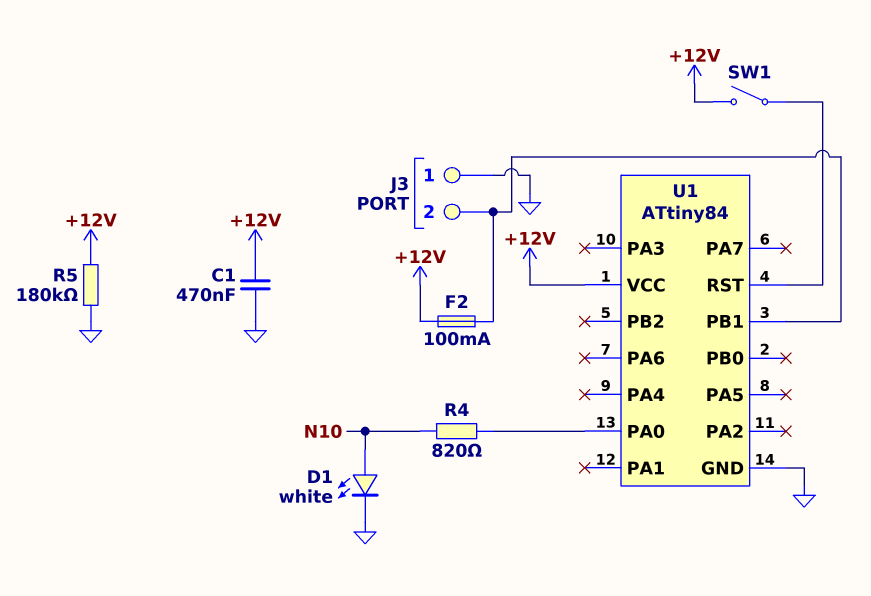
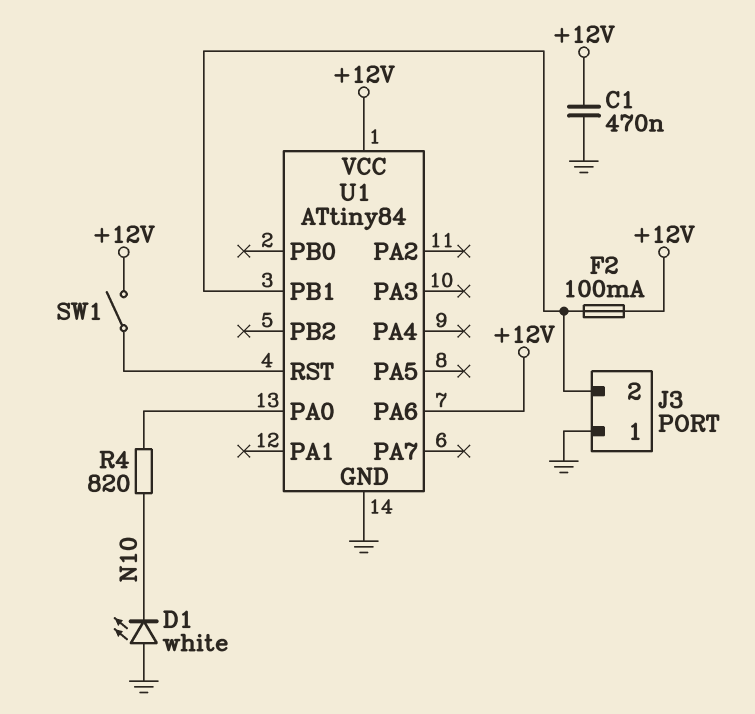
D1: LED white (A N10, K GND) -> LED white (A GND, K N10)
R5: 180k (+12V, GND) -> none
U1 pin PA6: none -> +12V

